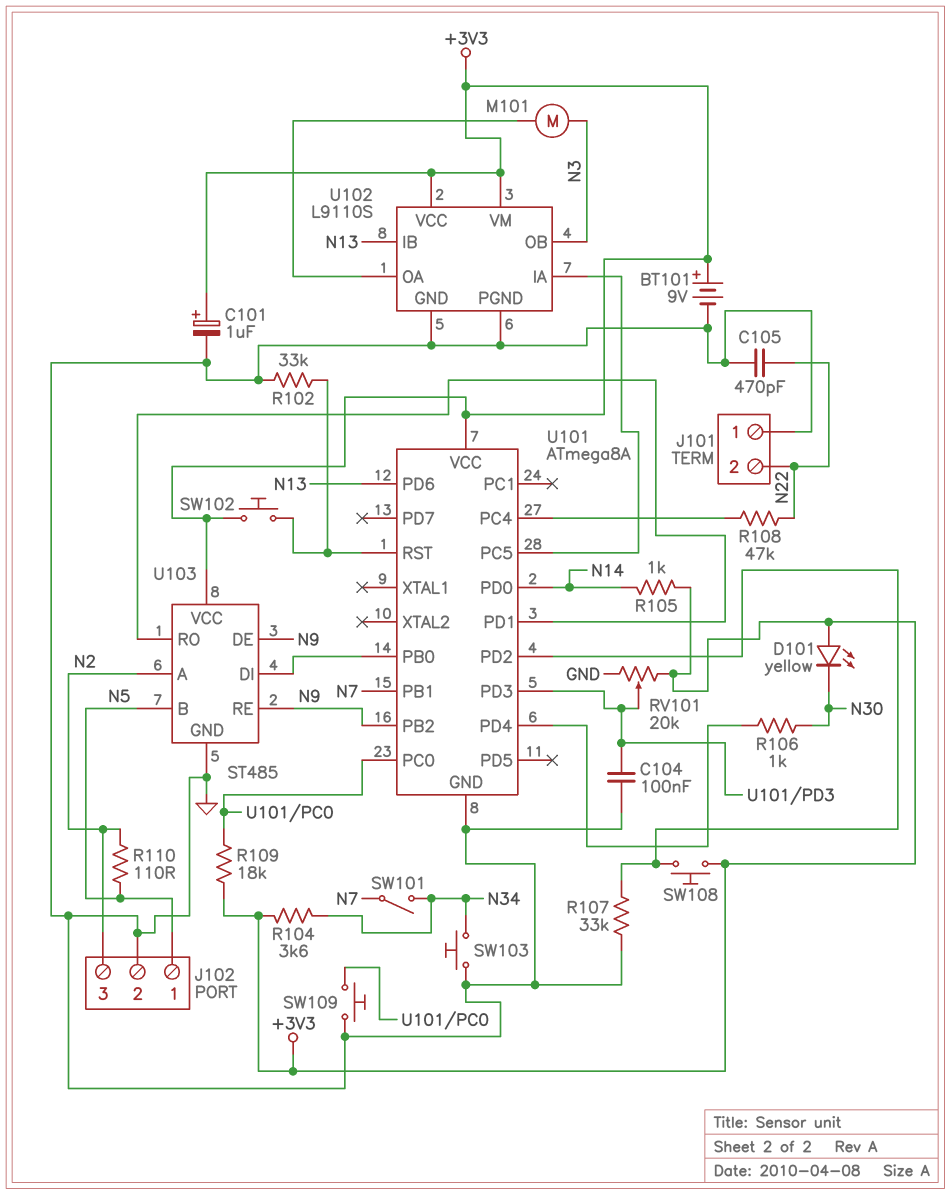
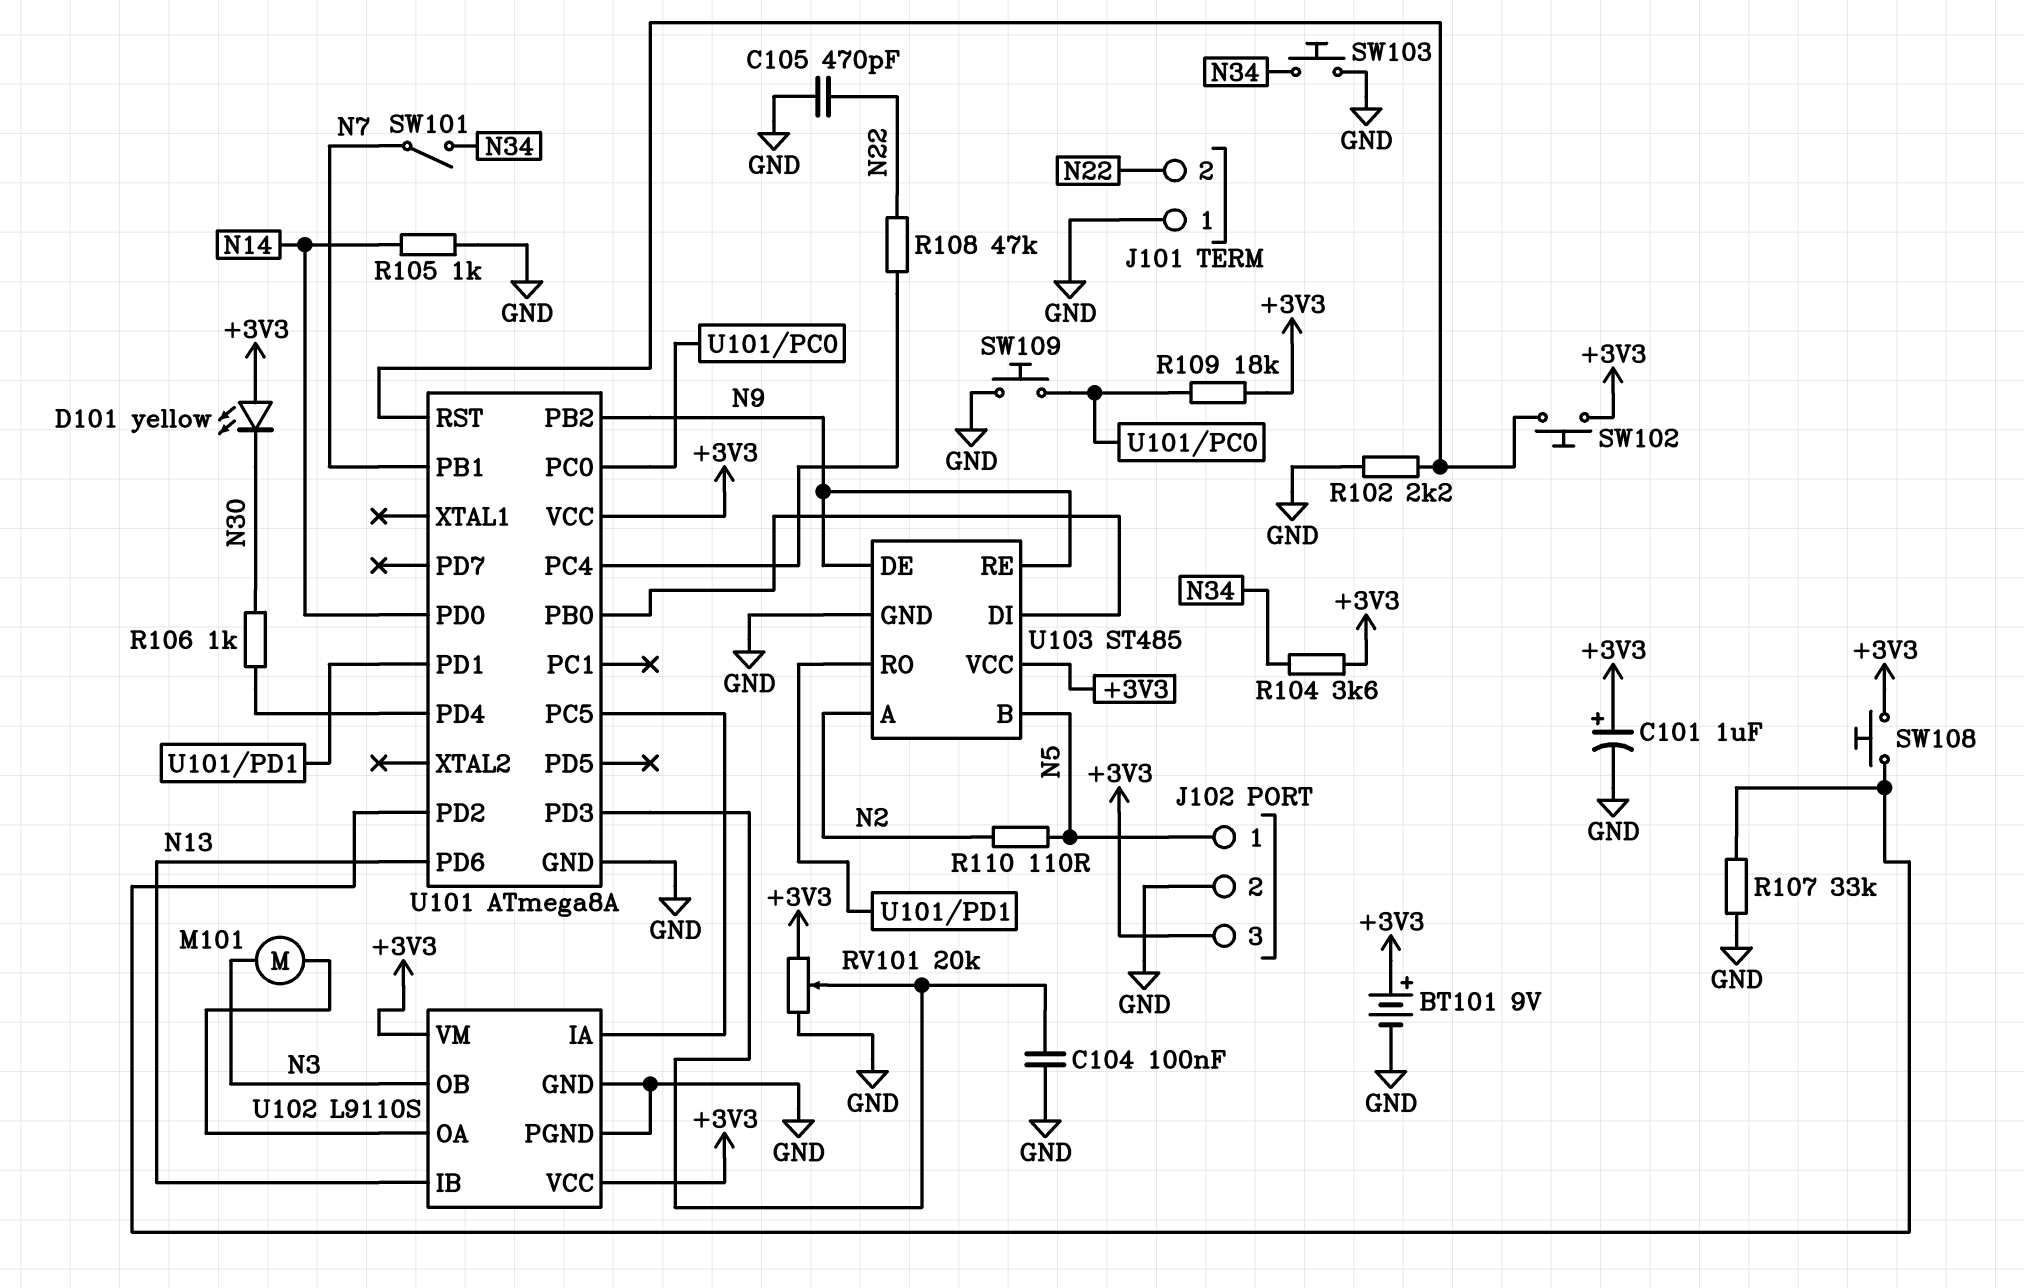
J102 pin 3: N2 -> +3V3
R102: 33k (GND, U101/RST) -> 2.2k (GND, U101/RST)
R105: 1k (+3V3, N14) -> 1k (GND, N14)

